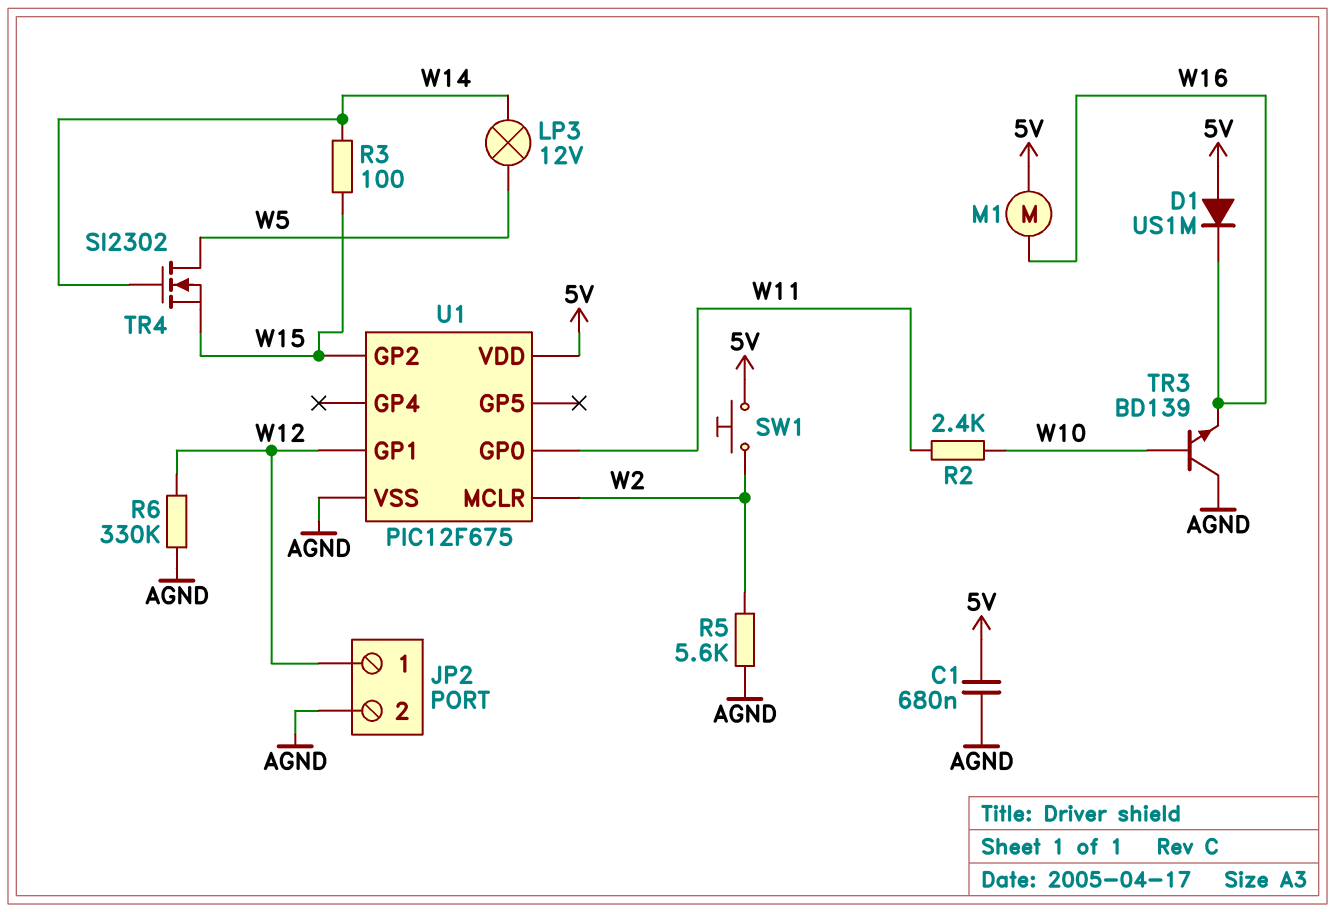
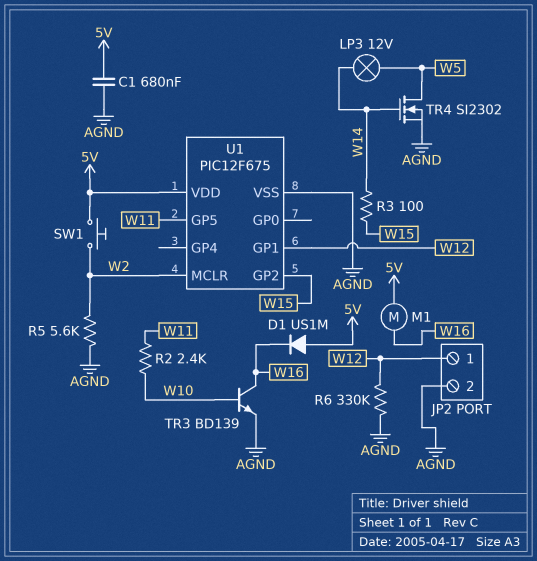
TR3: NPN BD139 (B W10, C AGND, E W16) -> NPN BD139 (B W10, C W16, E AGND)
TR4: NMOS SI2302 (G W14, D W5, S W15) -> NMOS SI2302 (G W14, D W5, S AGND)
U1 pin GP0: W11 -> none
U1 pin GP5: none -> W11

